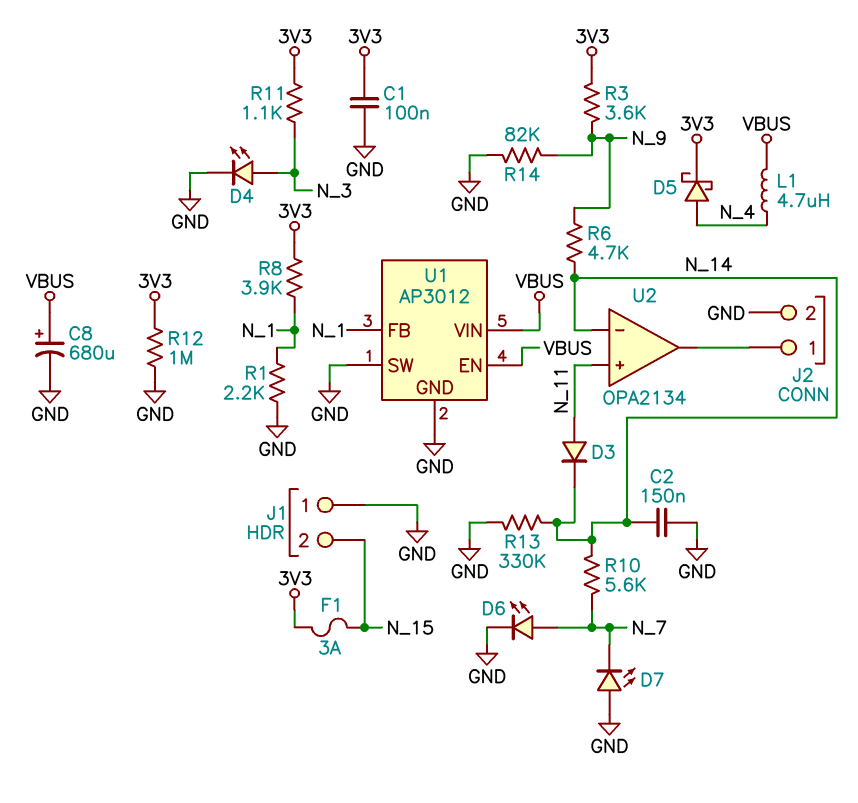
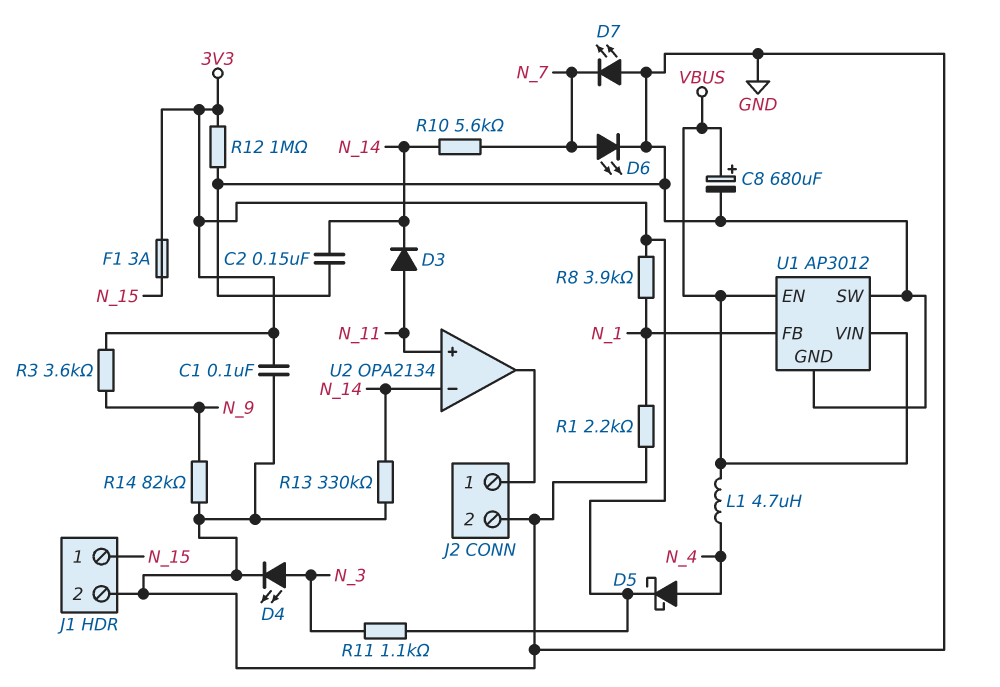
J1 pin 1: GND -> N_15
J1 pin 2: N_15 -> GND
R6: 4.7k (N_9, N_14) -> none

